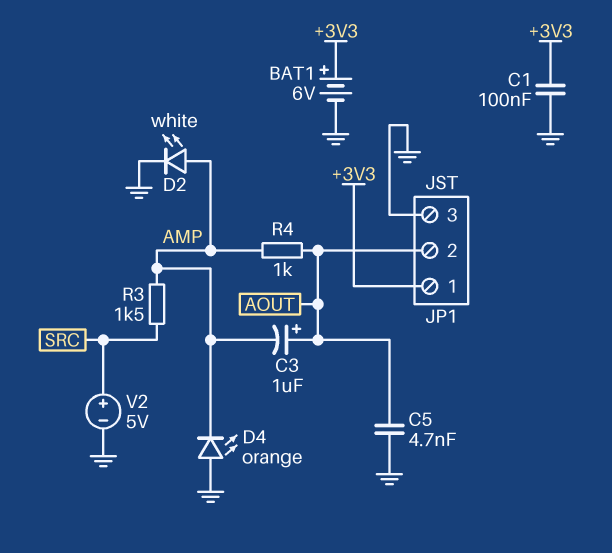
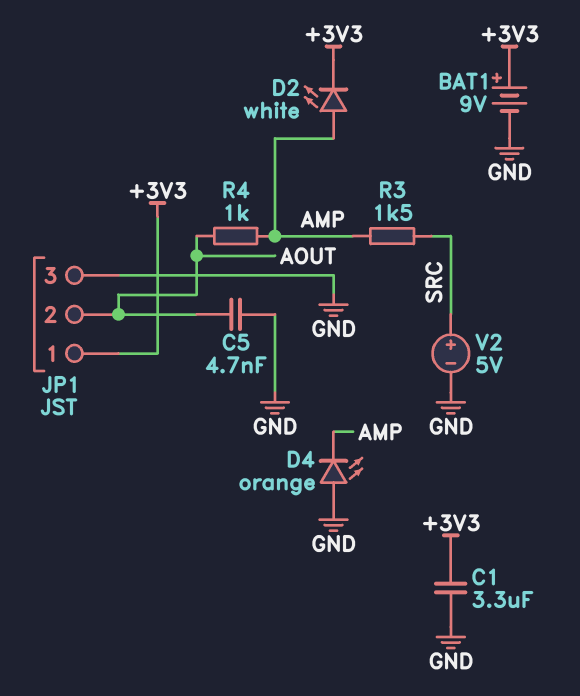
BAT1: 6V (plus +3V3, minus GND) -> 9V (plus +3V3, minus GND)
C1: 100nF (+3V3, GND) -> 3.3uF (+3V3, GND)
C3: 1uF (plus AOUT, minus AMP) -> none
D2: LED white (A AMP, K GND) -> LED white (A AMP, K +3V3)

